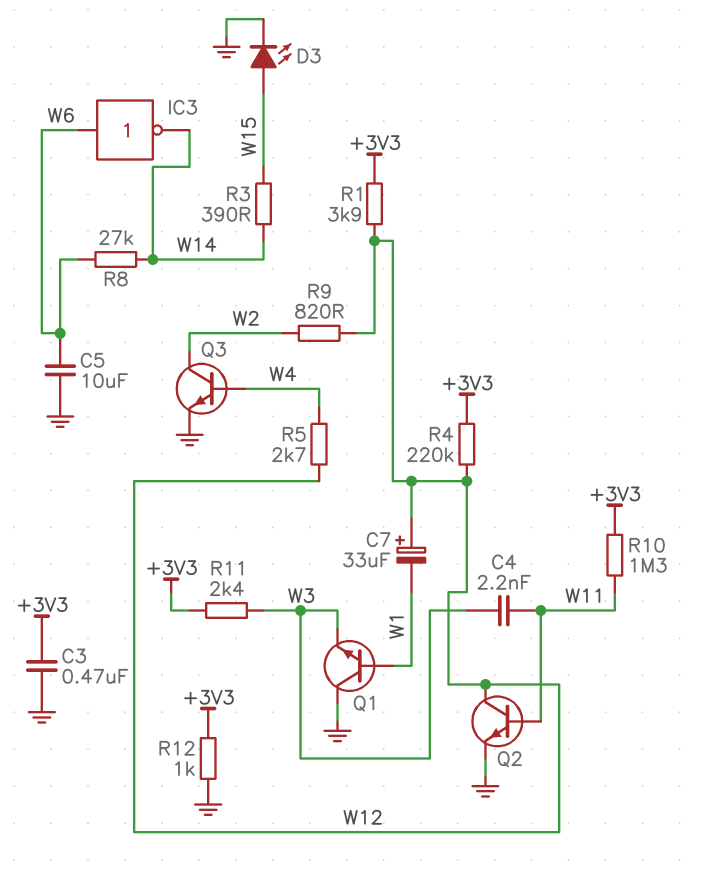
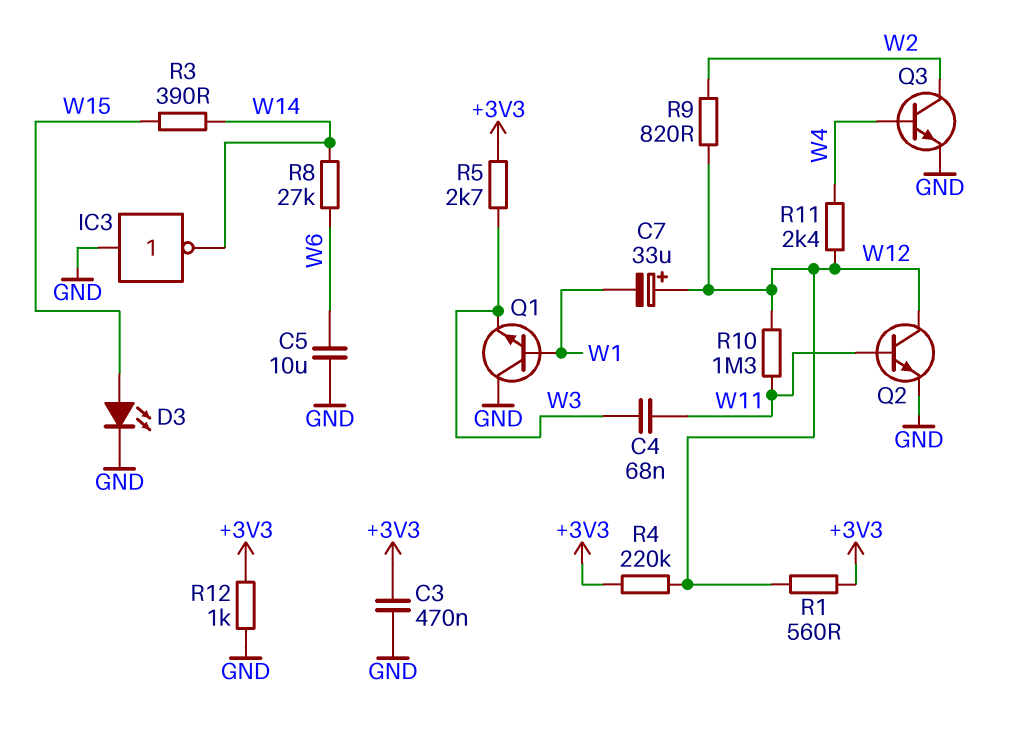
C4: 2.2nF (W3, W11) -> 68nF (W3, W11)
IC3: NOT (in W6, out W14) -> NOT (in GND, out W14)
R1: 3.9k (+3V3, W12) -> 560 (+3V3, W12)
R5: 2.7k (W4, W12) -> 2.7k (+3V3, W3)
R10: 1.3M (+3V3, W11) -> 1.3M (W11, W12)
R11: 2.4k (+3V3, W3) -> 2.4k (W4, W12)

